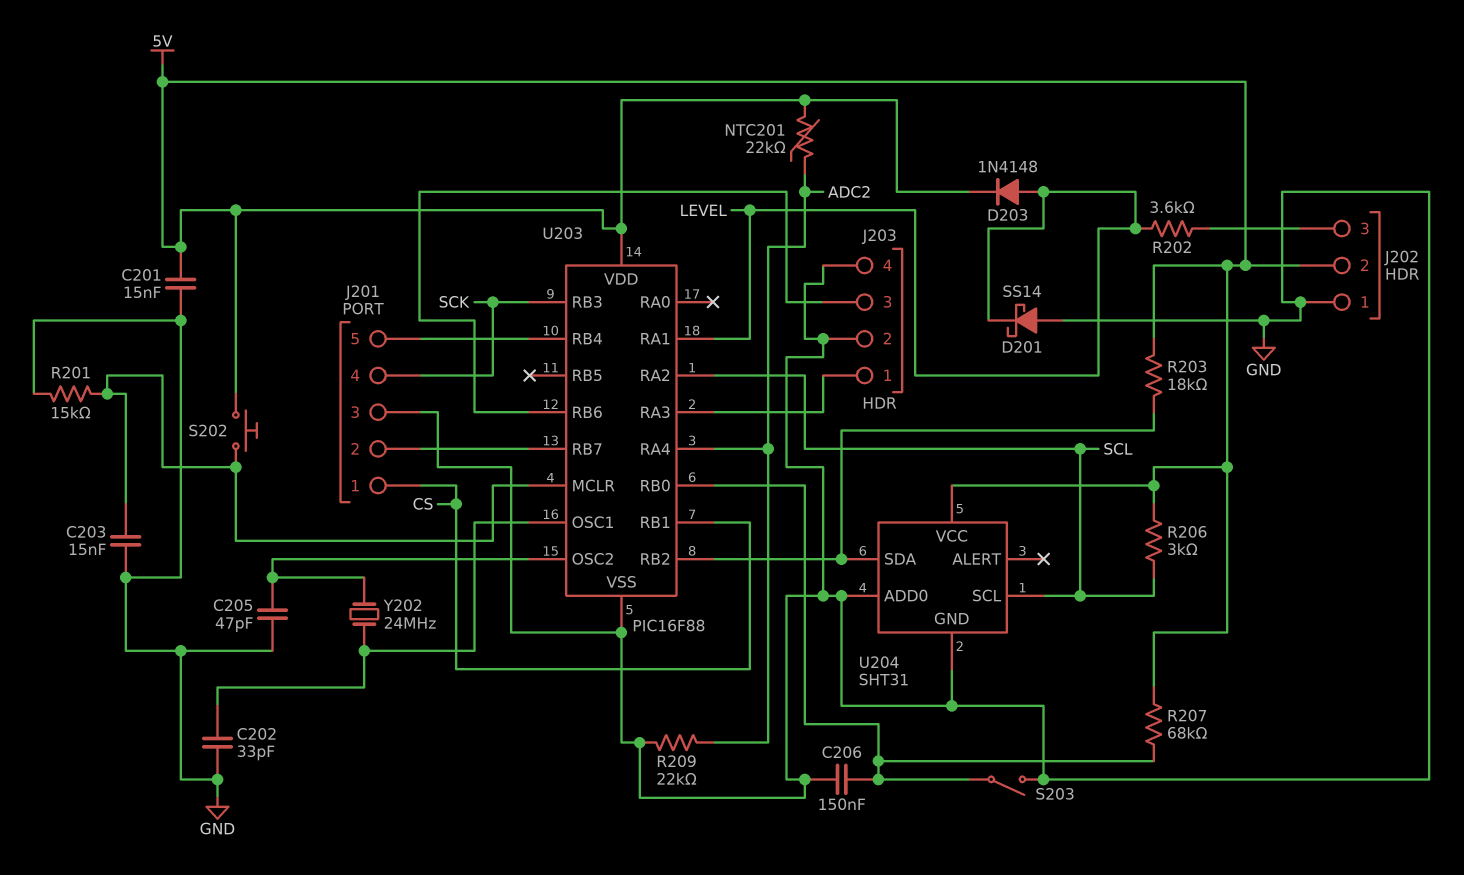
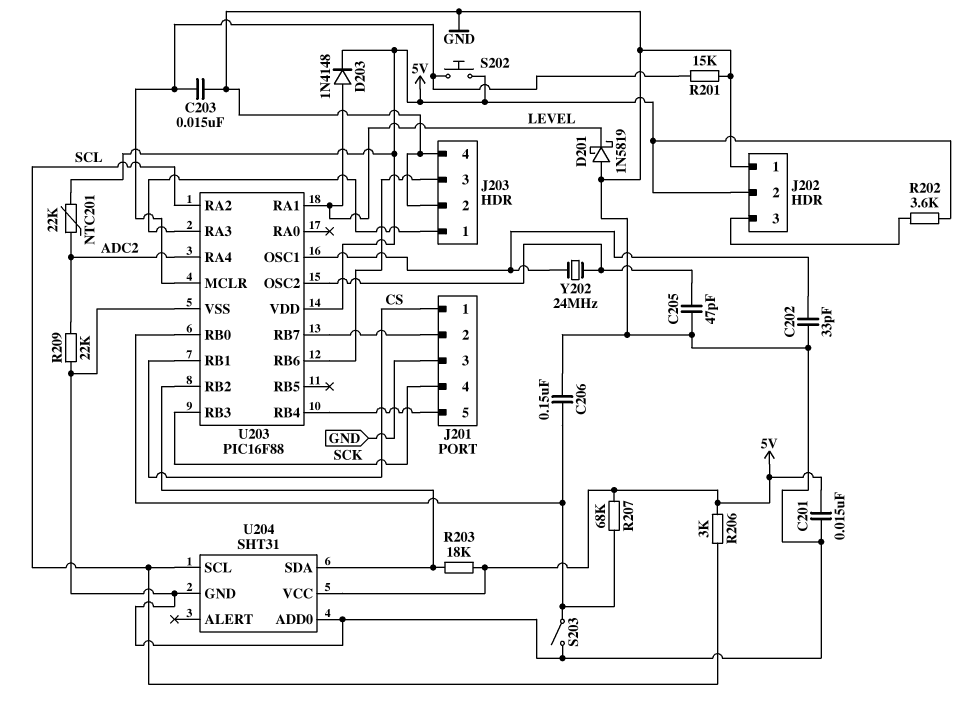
D201: schottky SS14 (A GND, K LEVEL) -> schottky 1N5819 (A GND, K LEVEL)
R202: 3.6k (J202/3, LEVEL) -> 3.6k (5V, J202/3)

